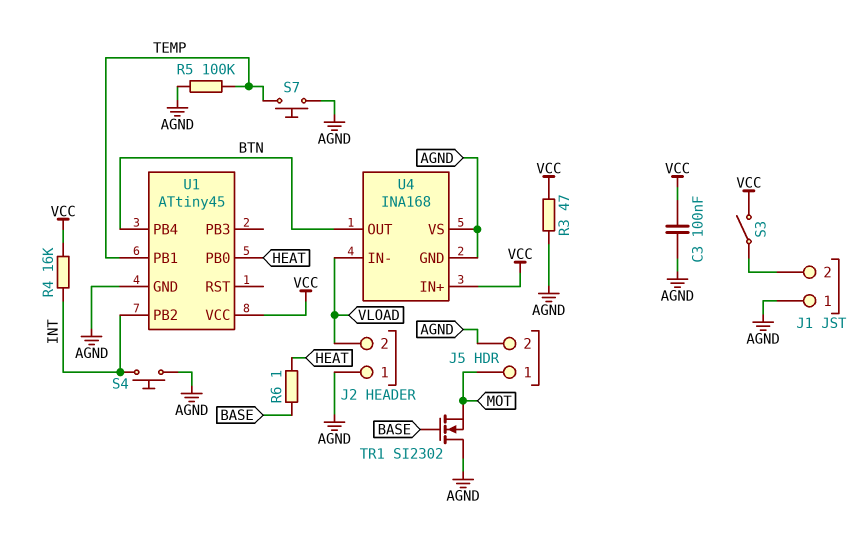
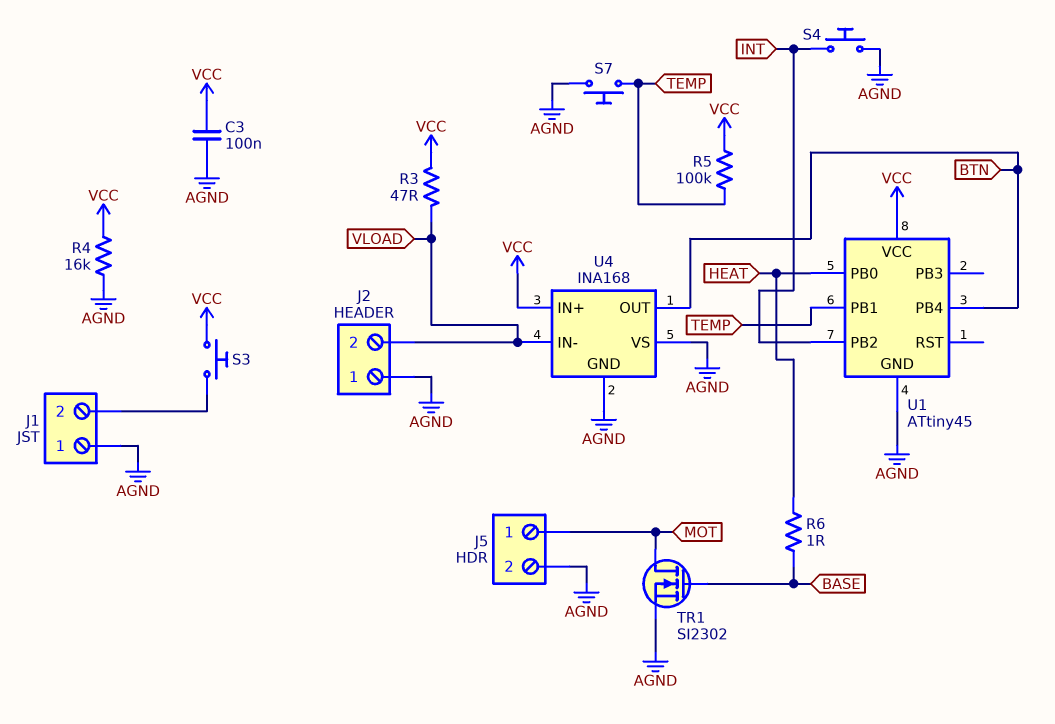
R3: 47 (AGND, VCC) -> 47 (VCC, VLOAD)
R4: 16k (INT, VCC) -> 16k (AGND, VCC)
R5: 100k (AGND, TEMP) -> 100k (TEMP, VCC)
S3: switch (J1/2, VCC) -> button (J1/2, VCC)
TR1: NMOS SI2302 (G BASE, D AGND, S MOT) -> NMOS SI2302 (G BASE, D MOT, S AGND)

